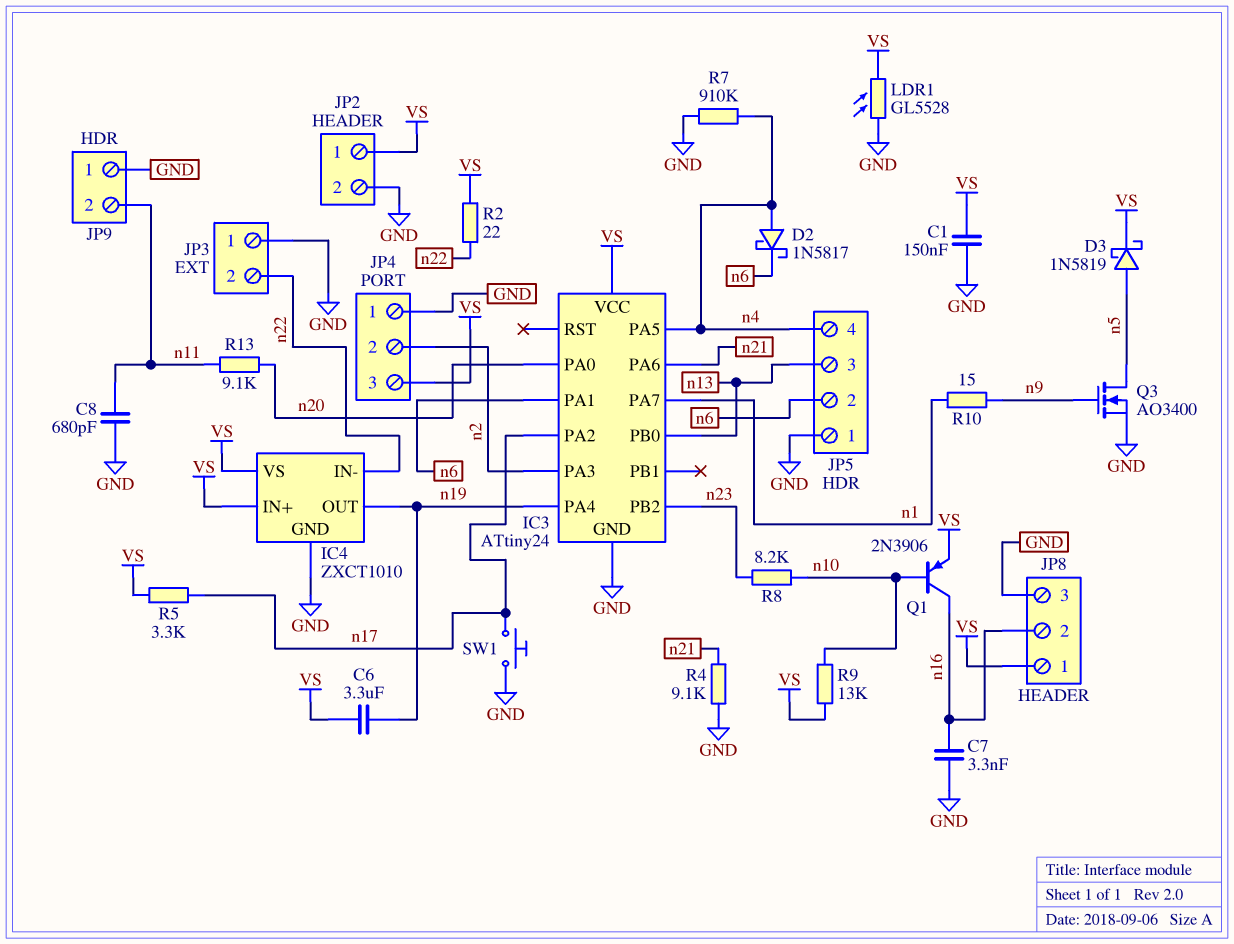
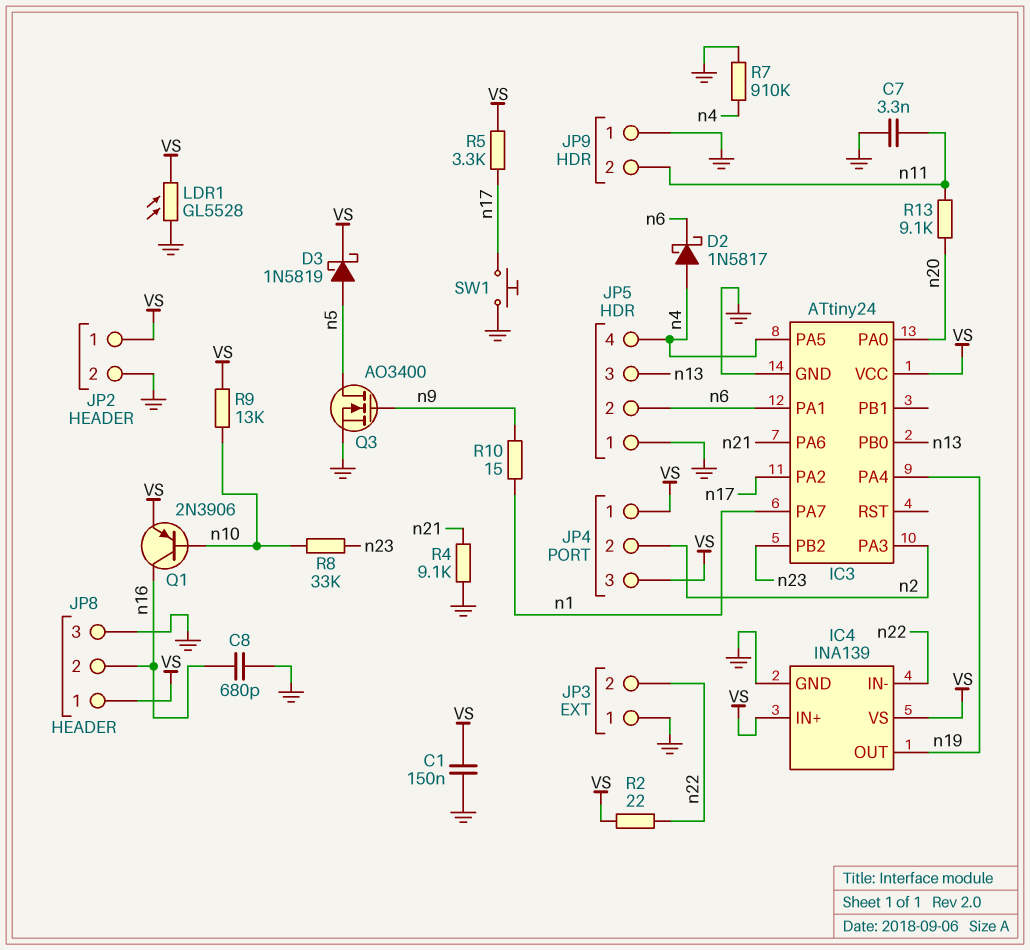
C6: 3.3uF (VS, n19) -> none
C7: 3.3nF (GND, n16) -> 3.3nF (GND, n11)
C8: 680pF (GND, n11) -> 680pF (GND, n16)
IC4: ZXCT1010 -> INA139
JP4 pin 1: GND -> VS
R8: 8.2k (n10, n23) -> 33k (n10, n23)

